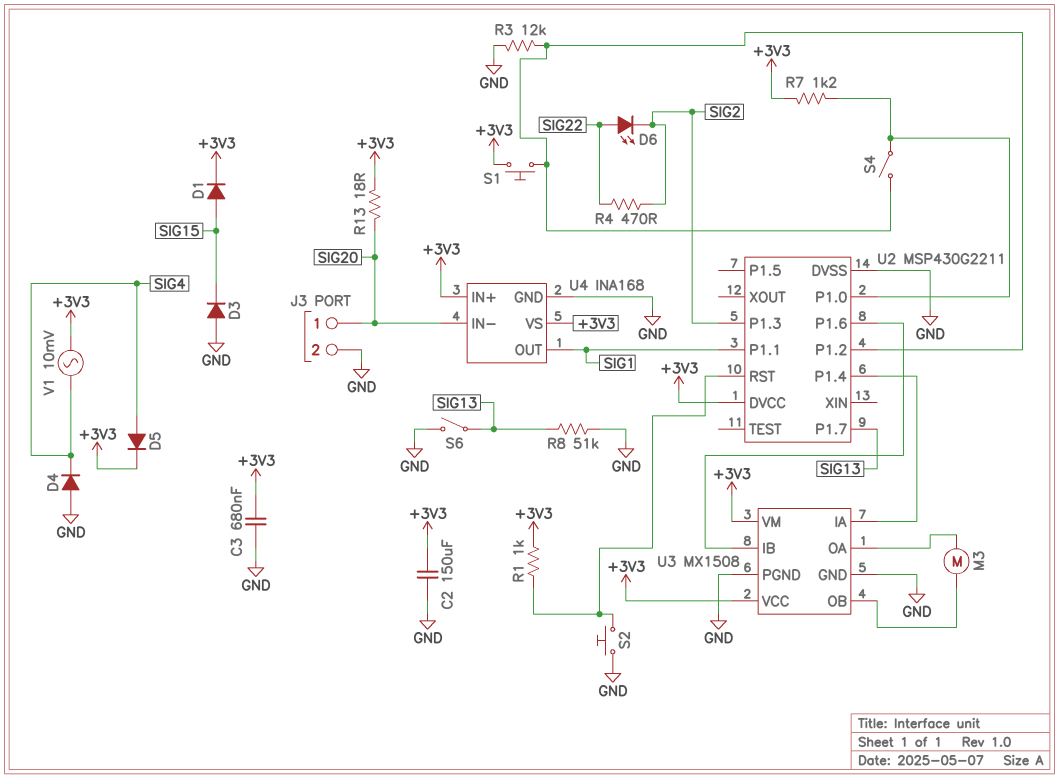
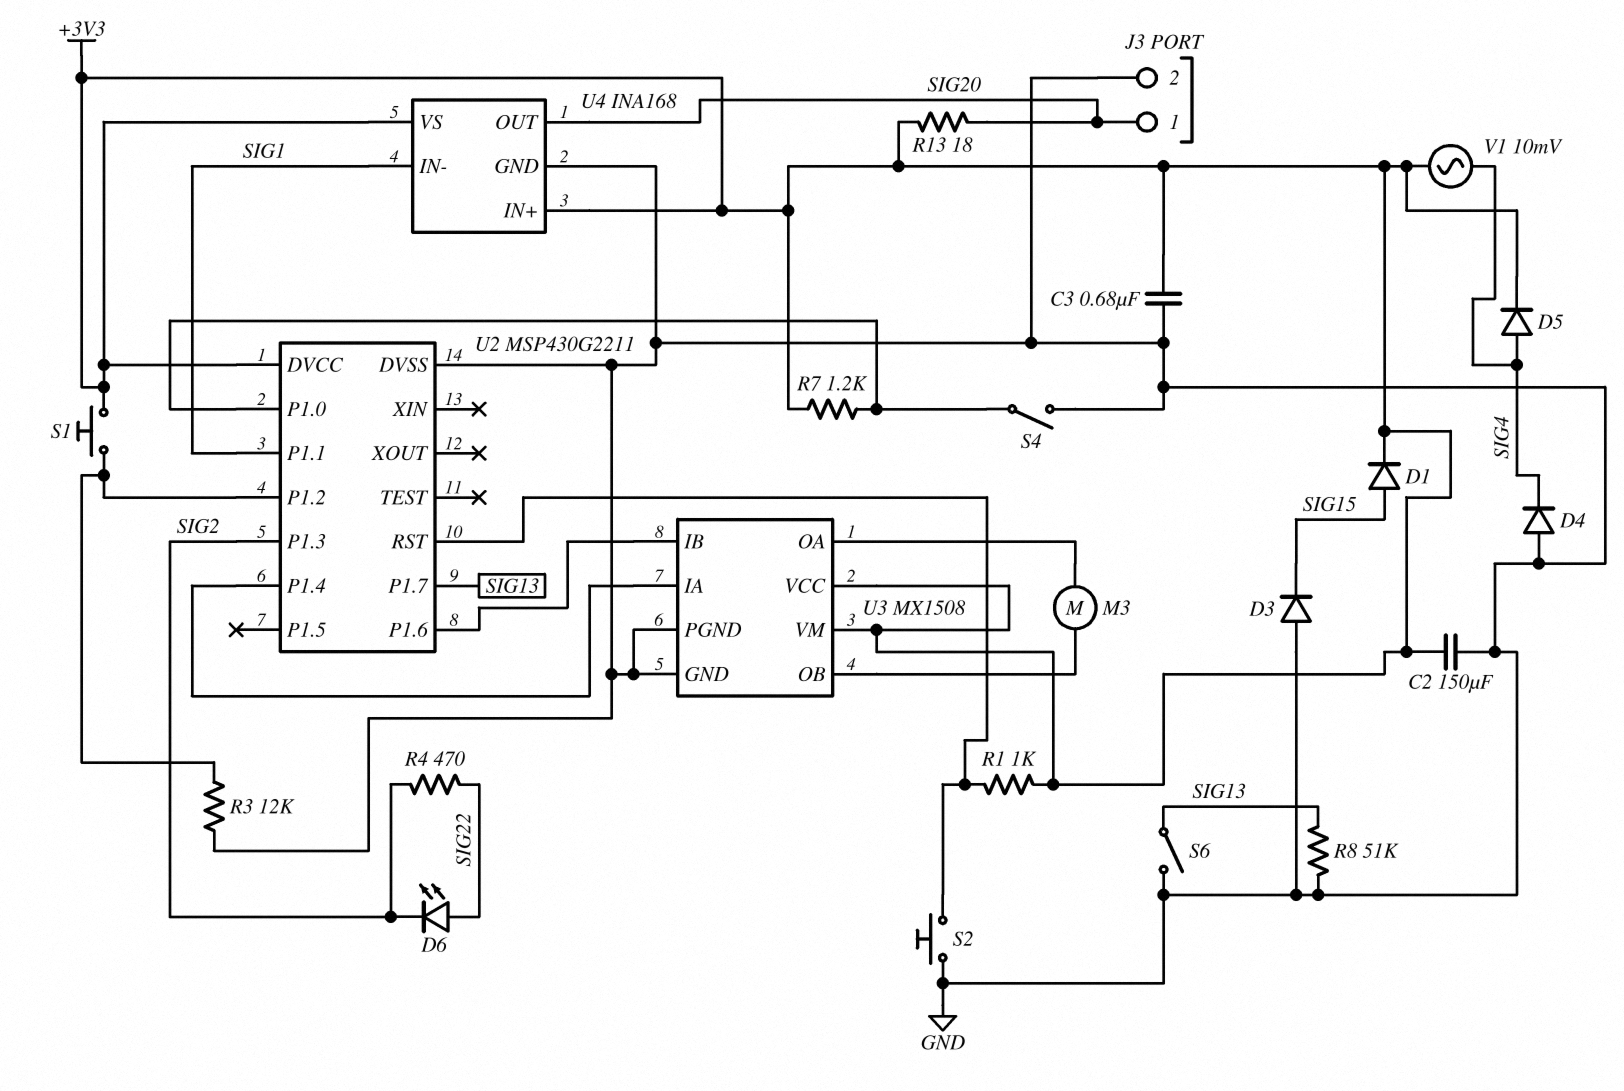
S4: switch (U2/P1.0, U2/P1.2) -> switch (GND, U2/P1.0)
U4 pin IN-: SIG20 -> SIG1
U4 pin OUT: SIG1 -> SIG20

